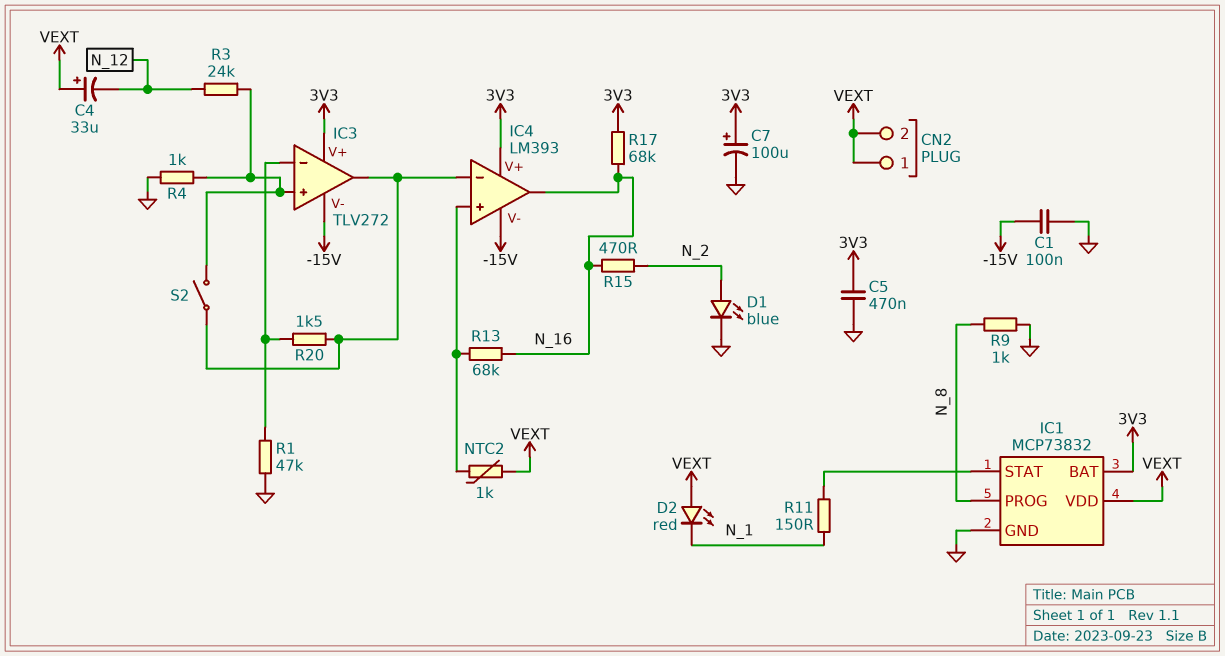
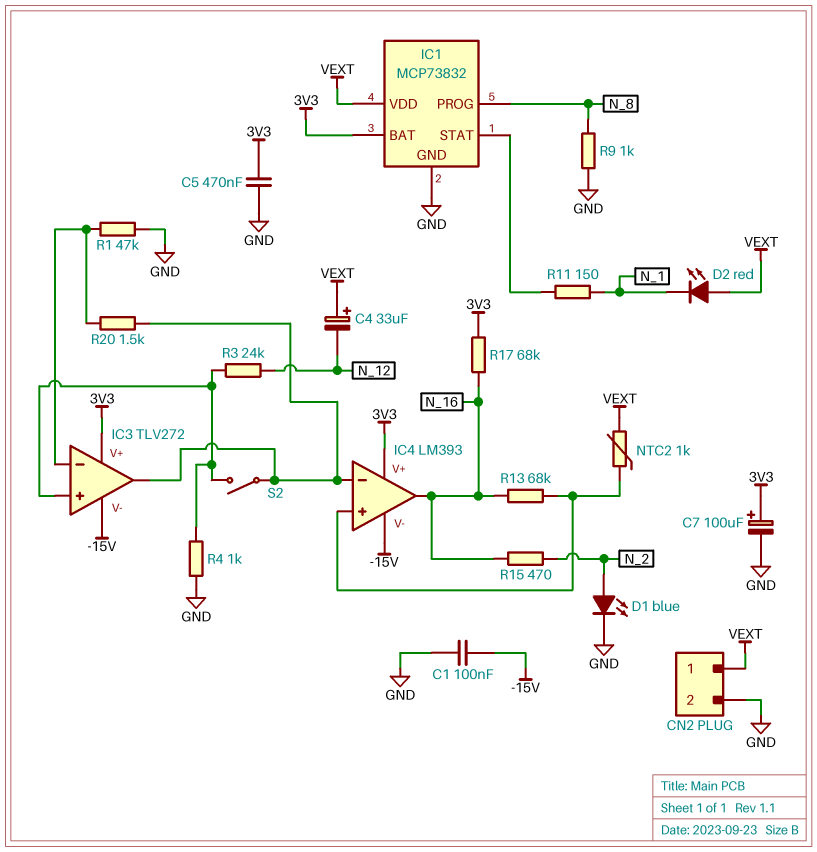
CN2 pin 2: VEXT -> GND

